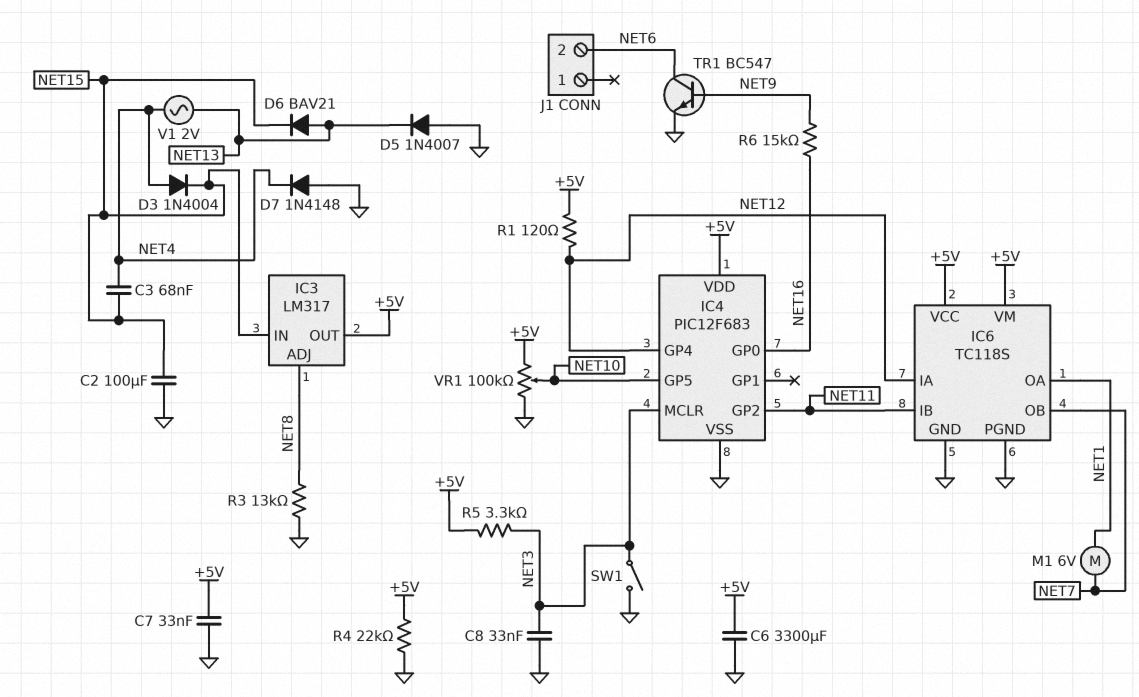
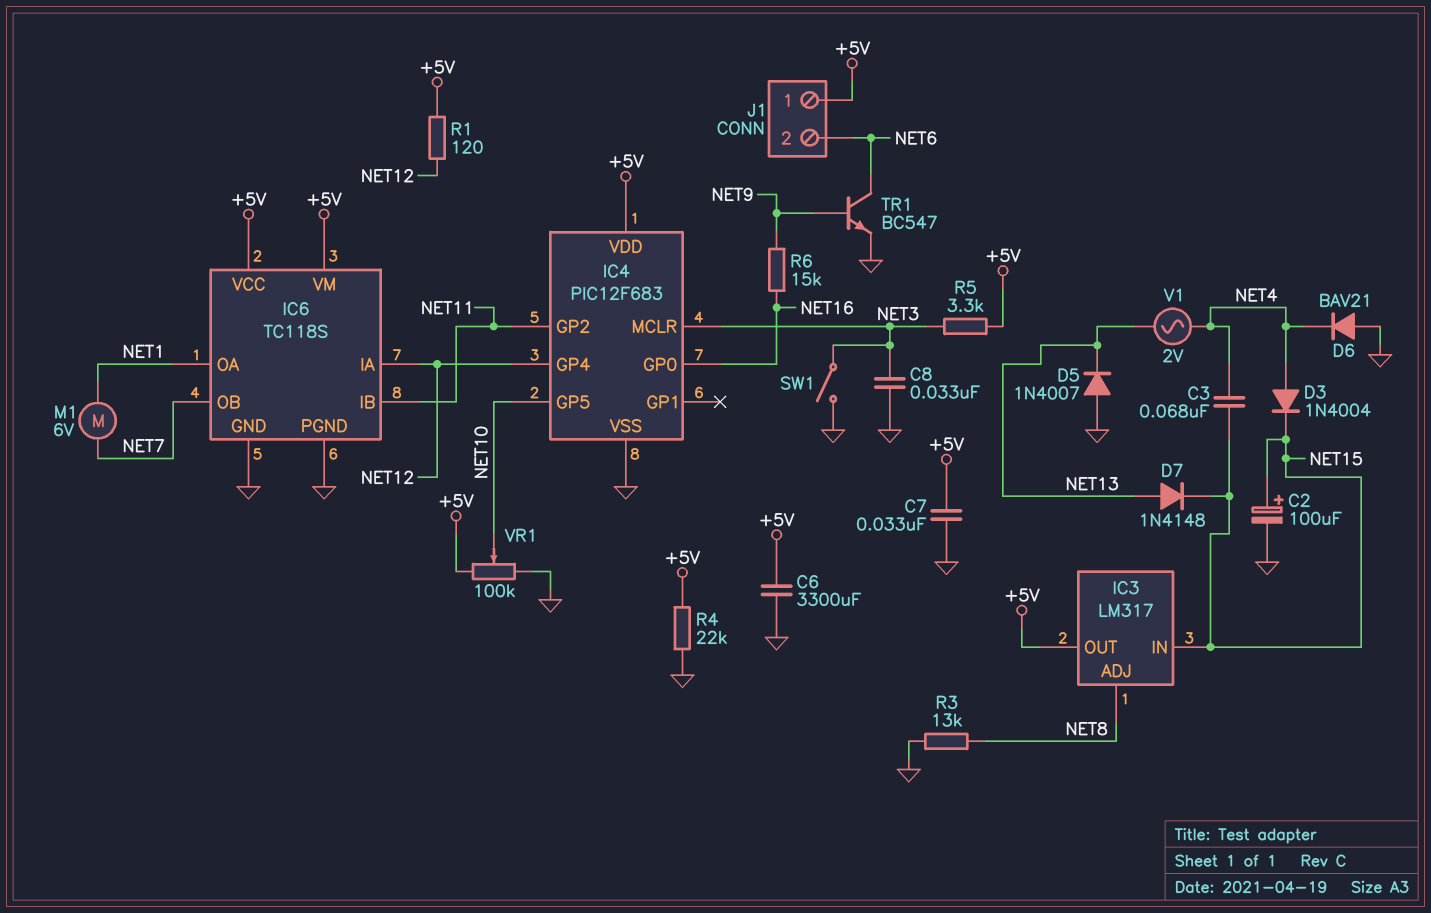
C2: 100uF (GND, NET15) -> 100uF (plus NET15, minus GND)
D6: diode BAV21 (A NET13, K NET15) -> diode BAV21 (A GND, K NET4)
D7: diode 1N4148 (A GND, K NET4) -> diode 1N4148 (A NET13, K NET15)
J1 pin 1: none -> +5V

